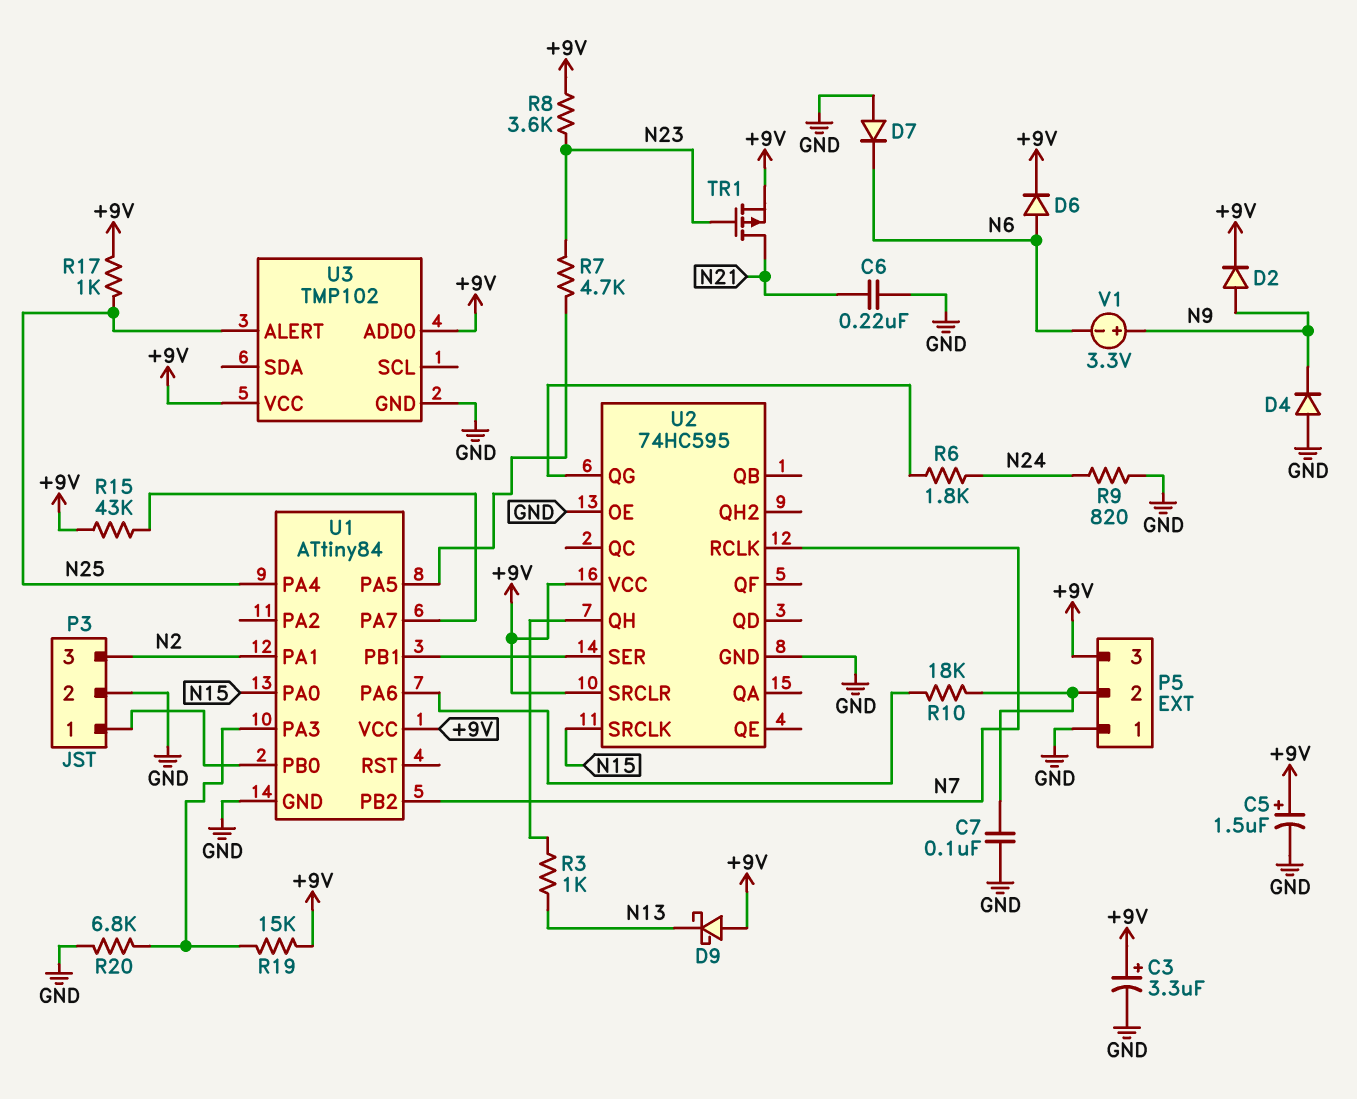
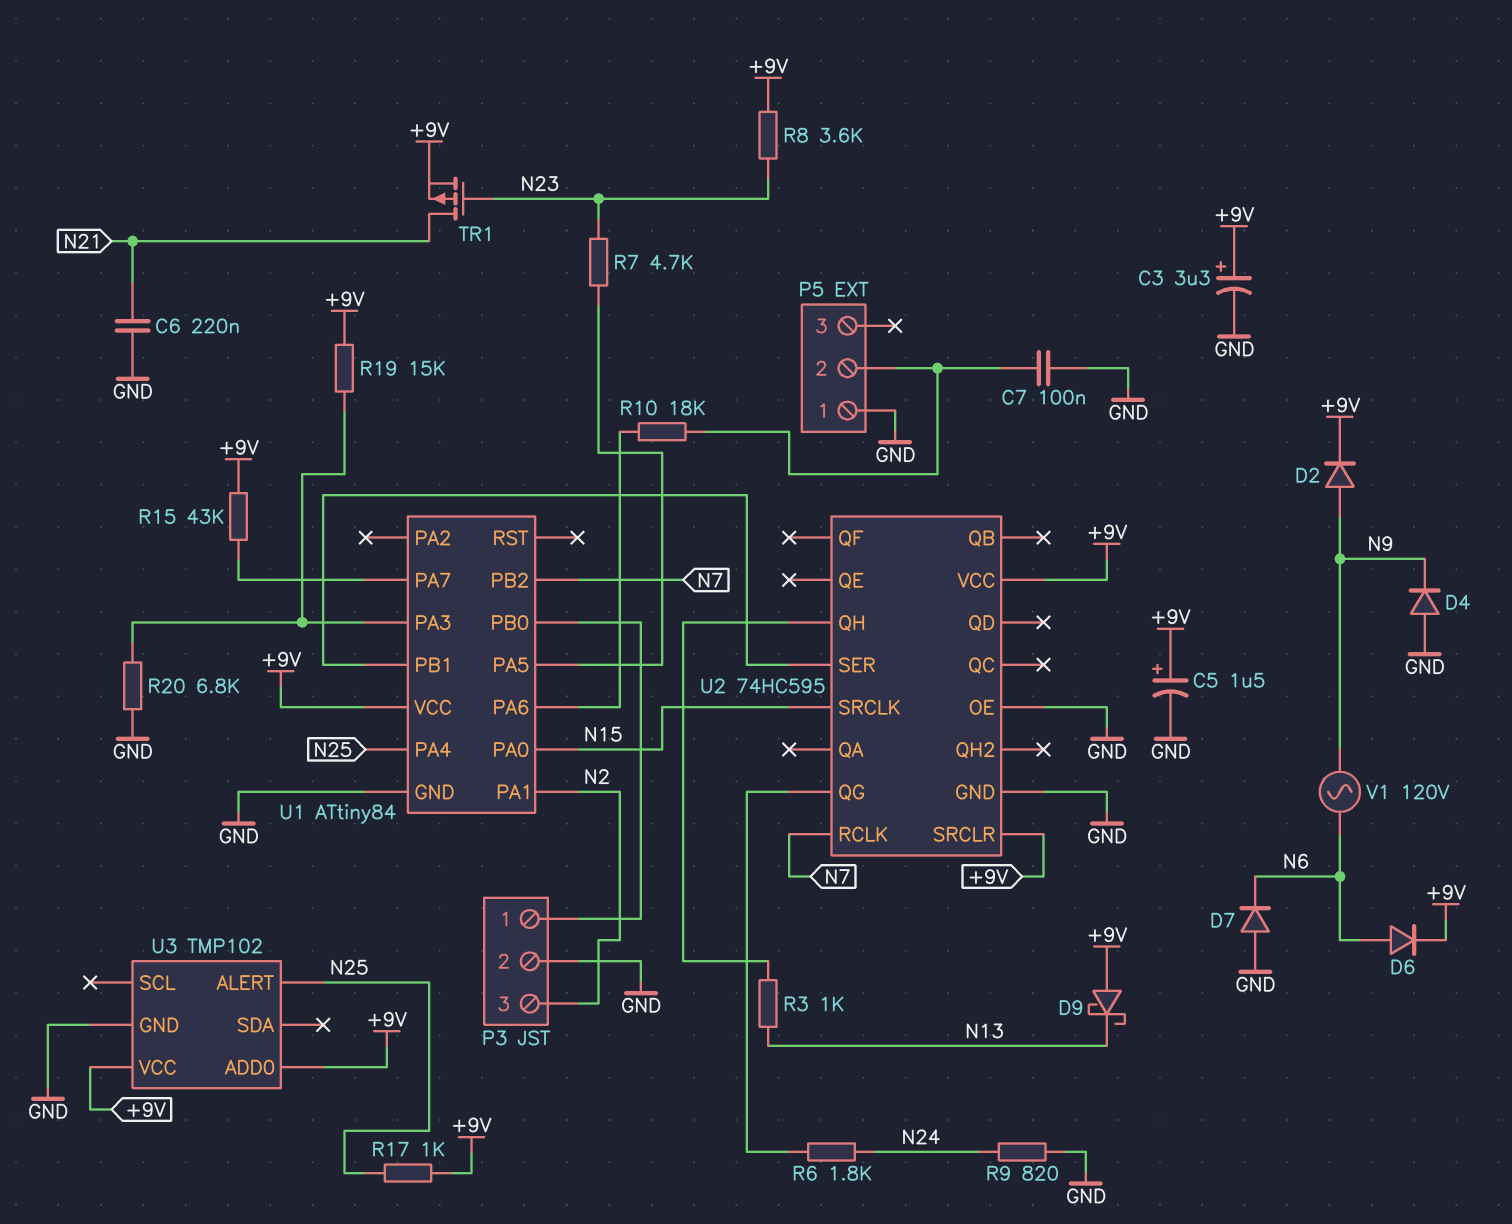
P5 pin 3: +9V -> none
V1: 3.3V (plus N9, minus N6) -> AC 120V (N6, N9)

